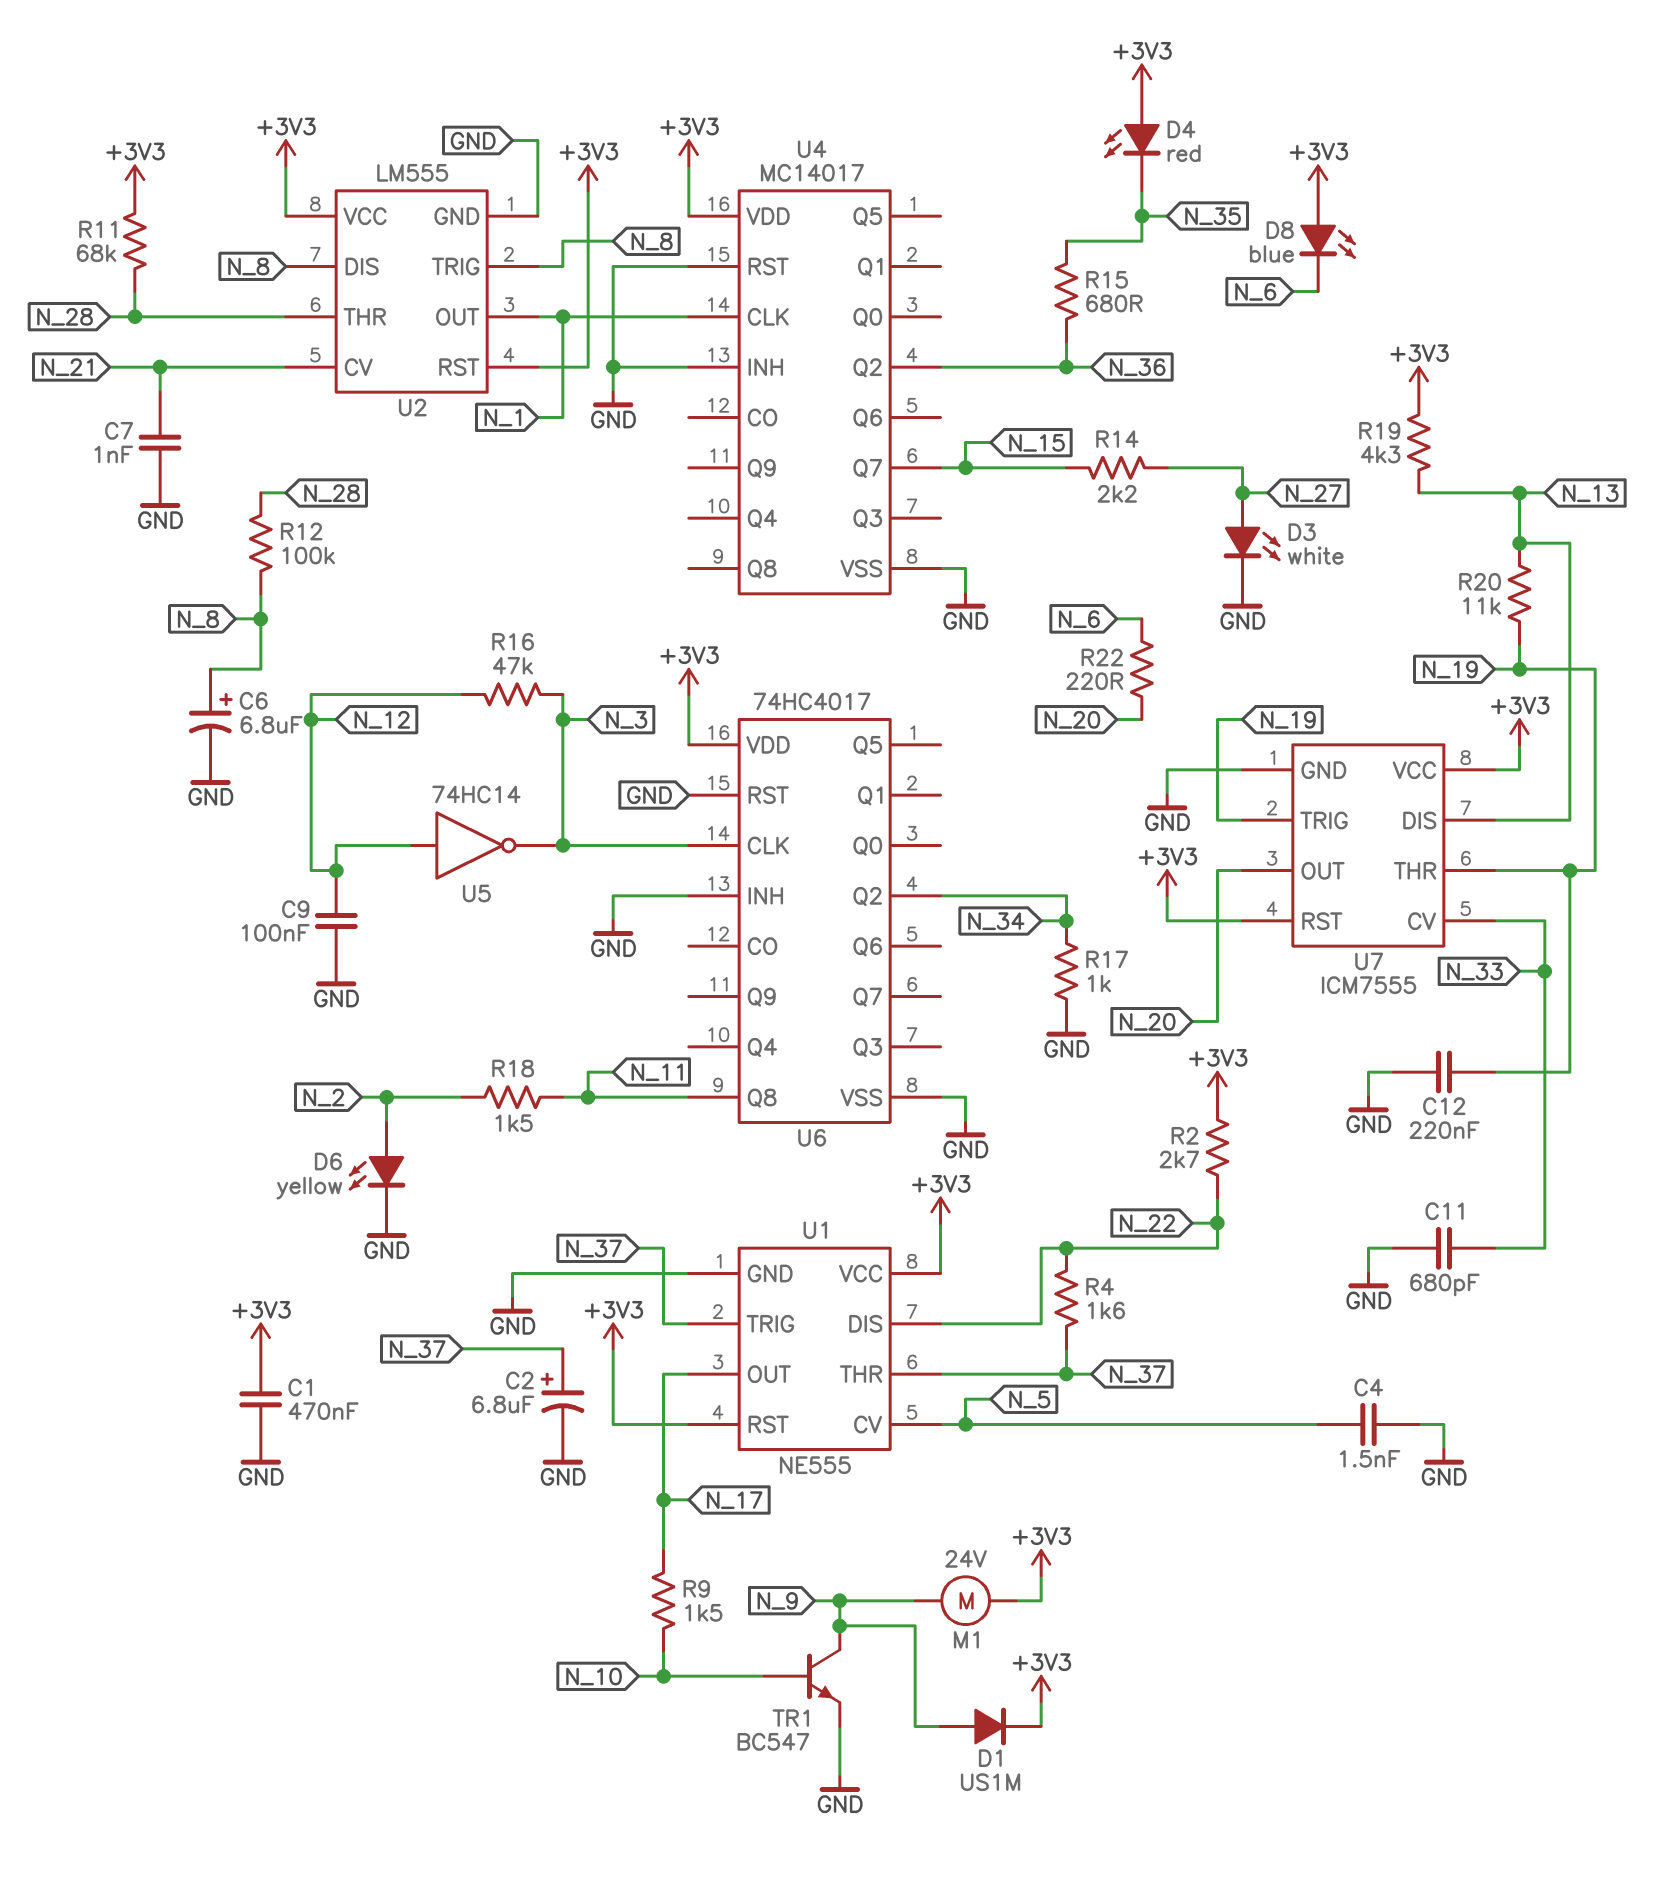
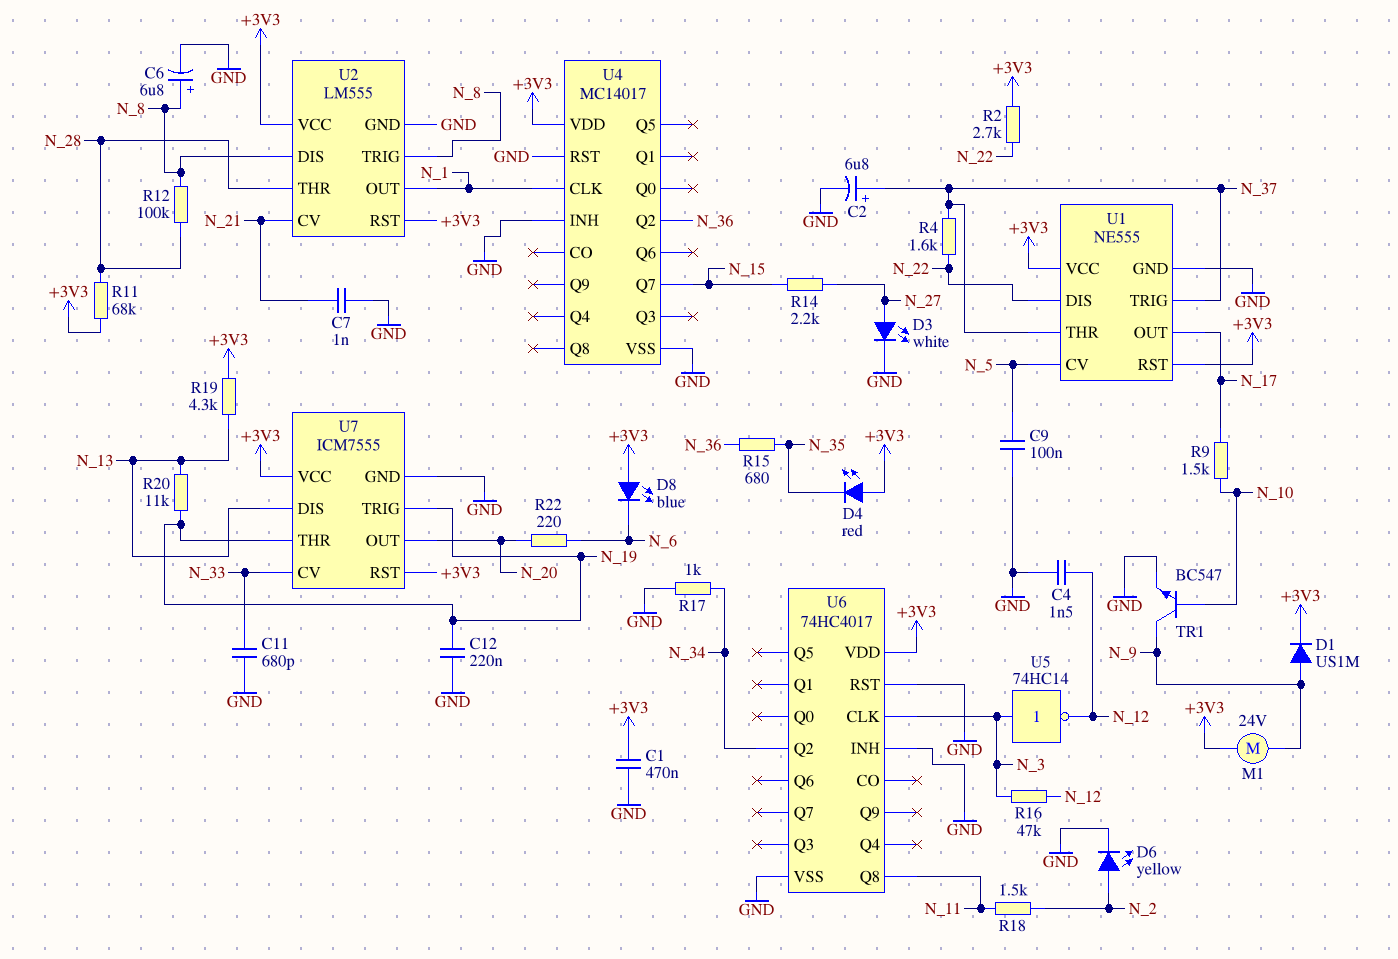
C4: 1.5nF (GND, N_5) -> 1.5nF (GND, N_12)
C9: 100nF (GND, N_12) -> 100nF (GND, N_5)
U5: NOT 74HC14 (in N_12, out N_3) -> NOT 74HC14 (in N_3, out N_12)

